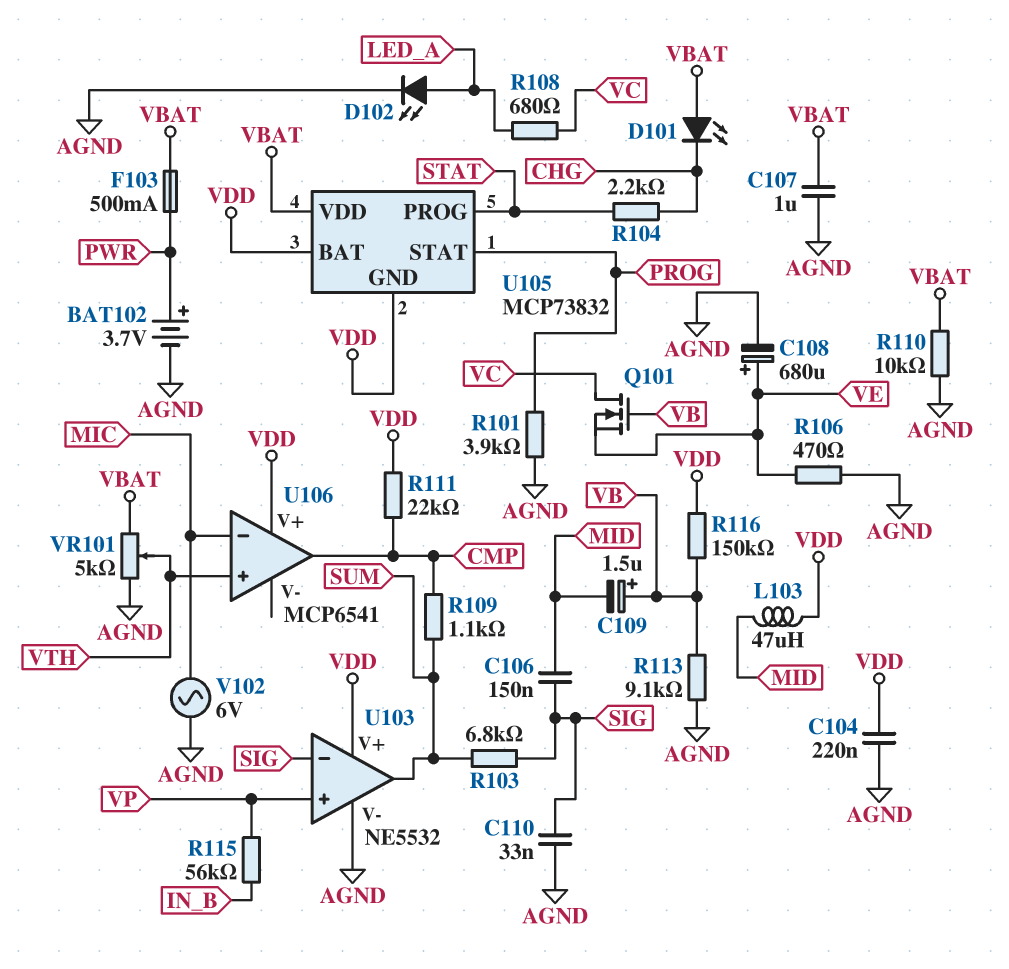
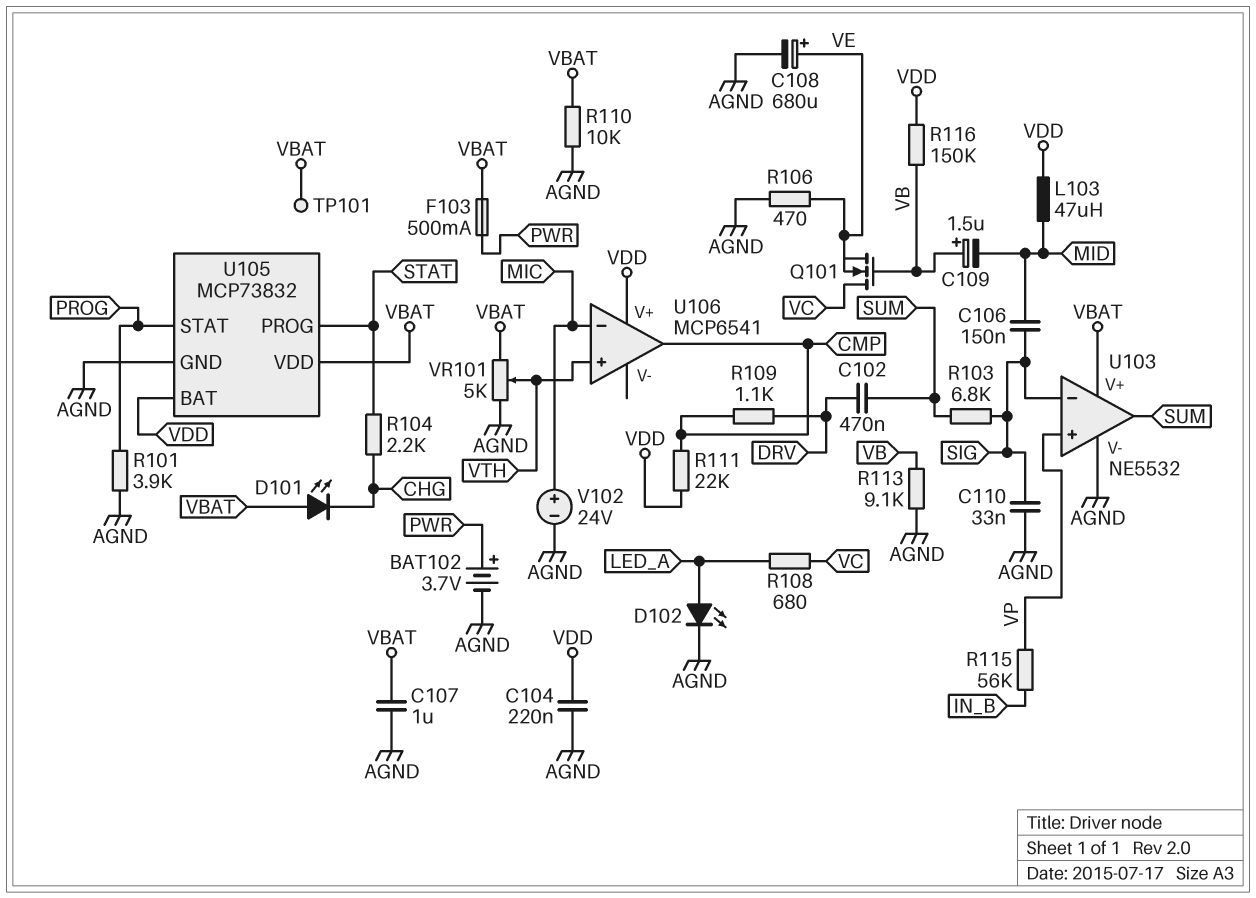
C102: none -> 470nF (DRV, SUM)
R109: 1.1k (CMP, SUM) -> 1.1k (CMP, DRV)
TP101: none -> test point (VBAT)
U103 pin V+: VDD -> VBAT
U105 pin GND: VDD -> AGND
V102: AC 6V (AGND, MIC) -> 24V (plus MIC, minus AGND)

